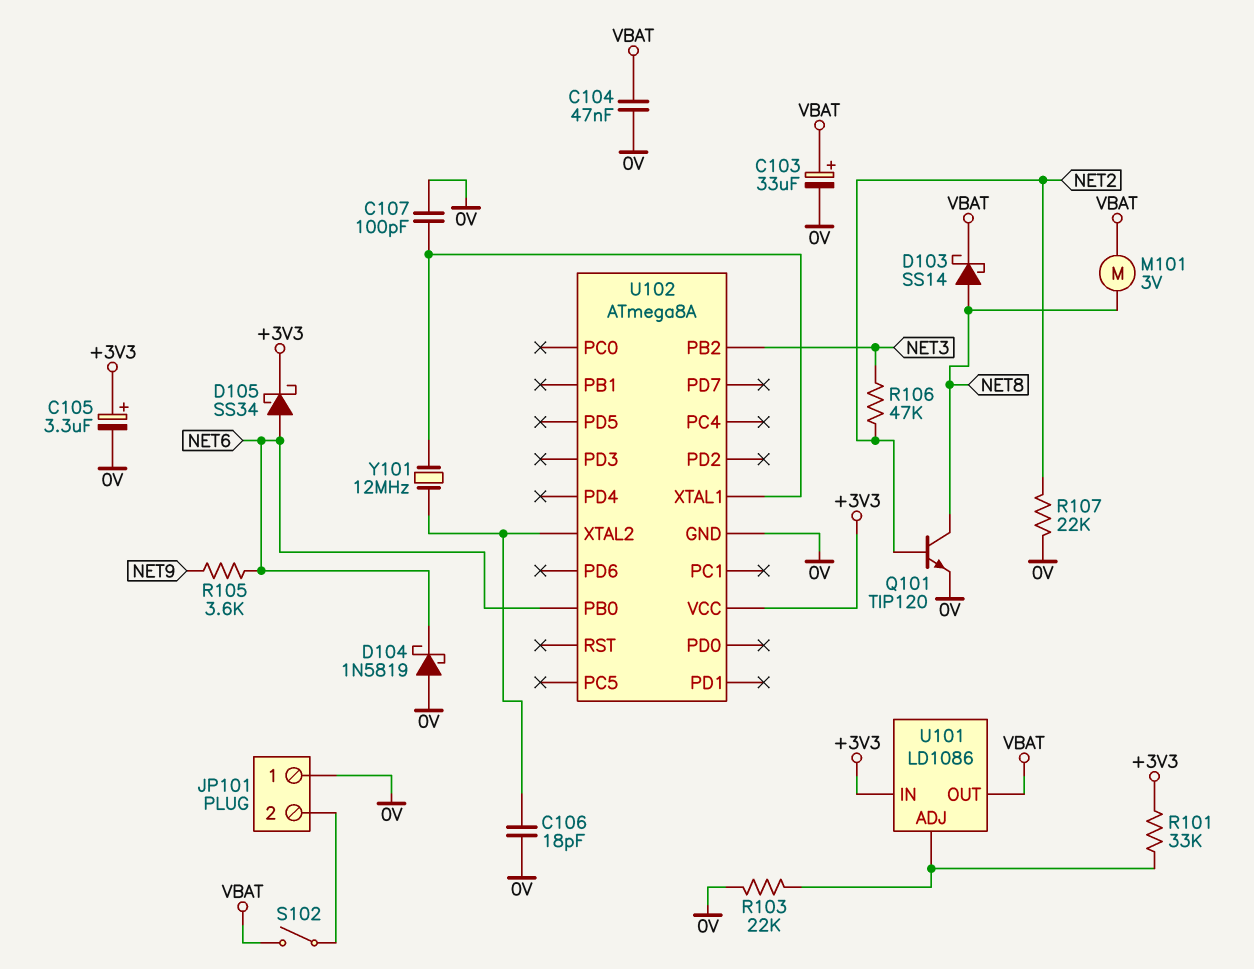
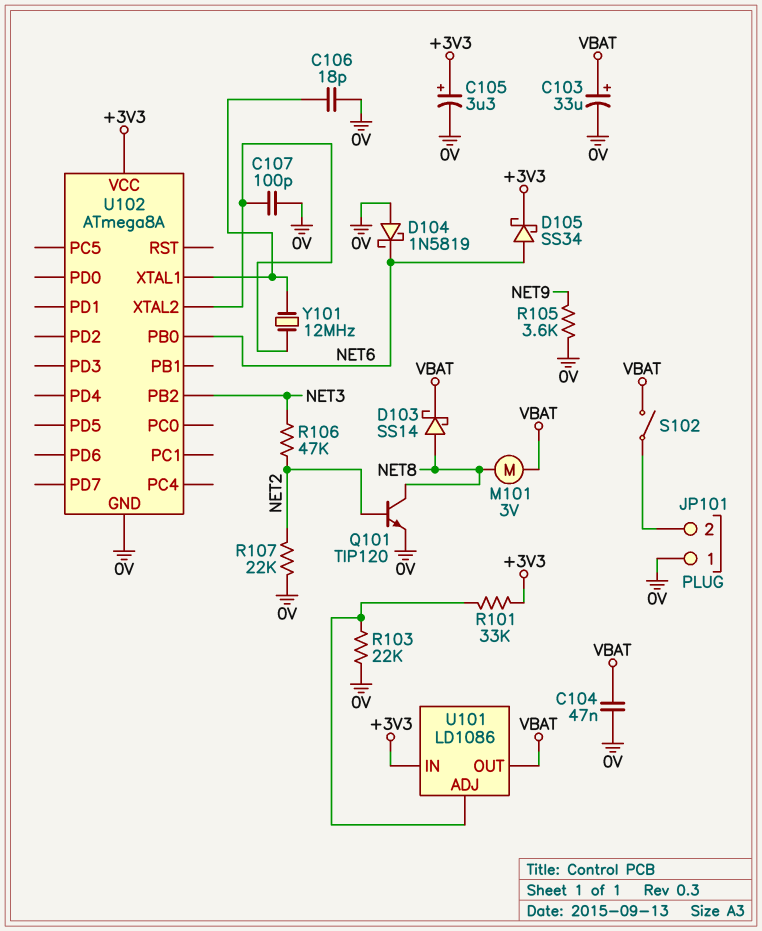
C106: 18pF (0V, U102/XTAL2) -> 18pF (0V, U102/XTAL1)
C107: 100pF (0V, U102/XTAL1) -> 100pF (0V, U102/XTAL2)
R105: 3.6k (NET6, NET9) -> 3.6k (0V, NET9)

